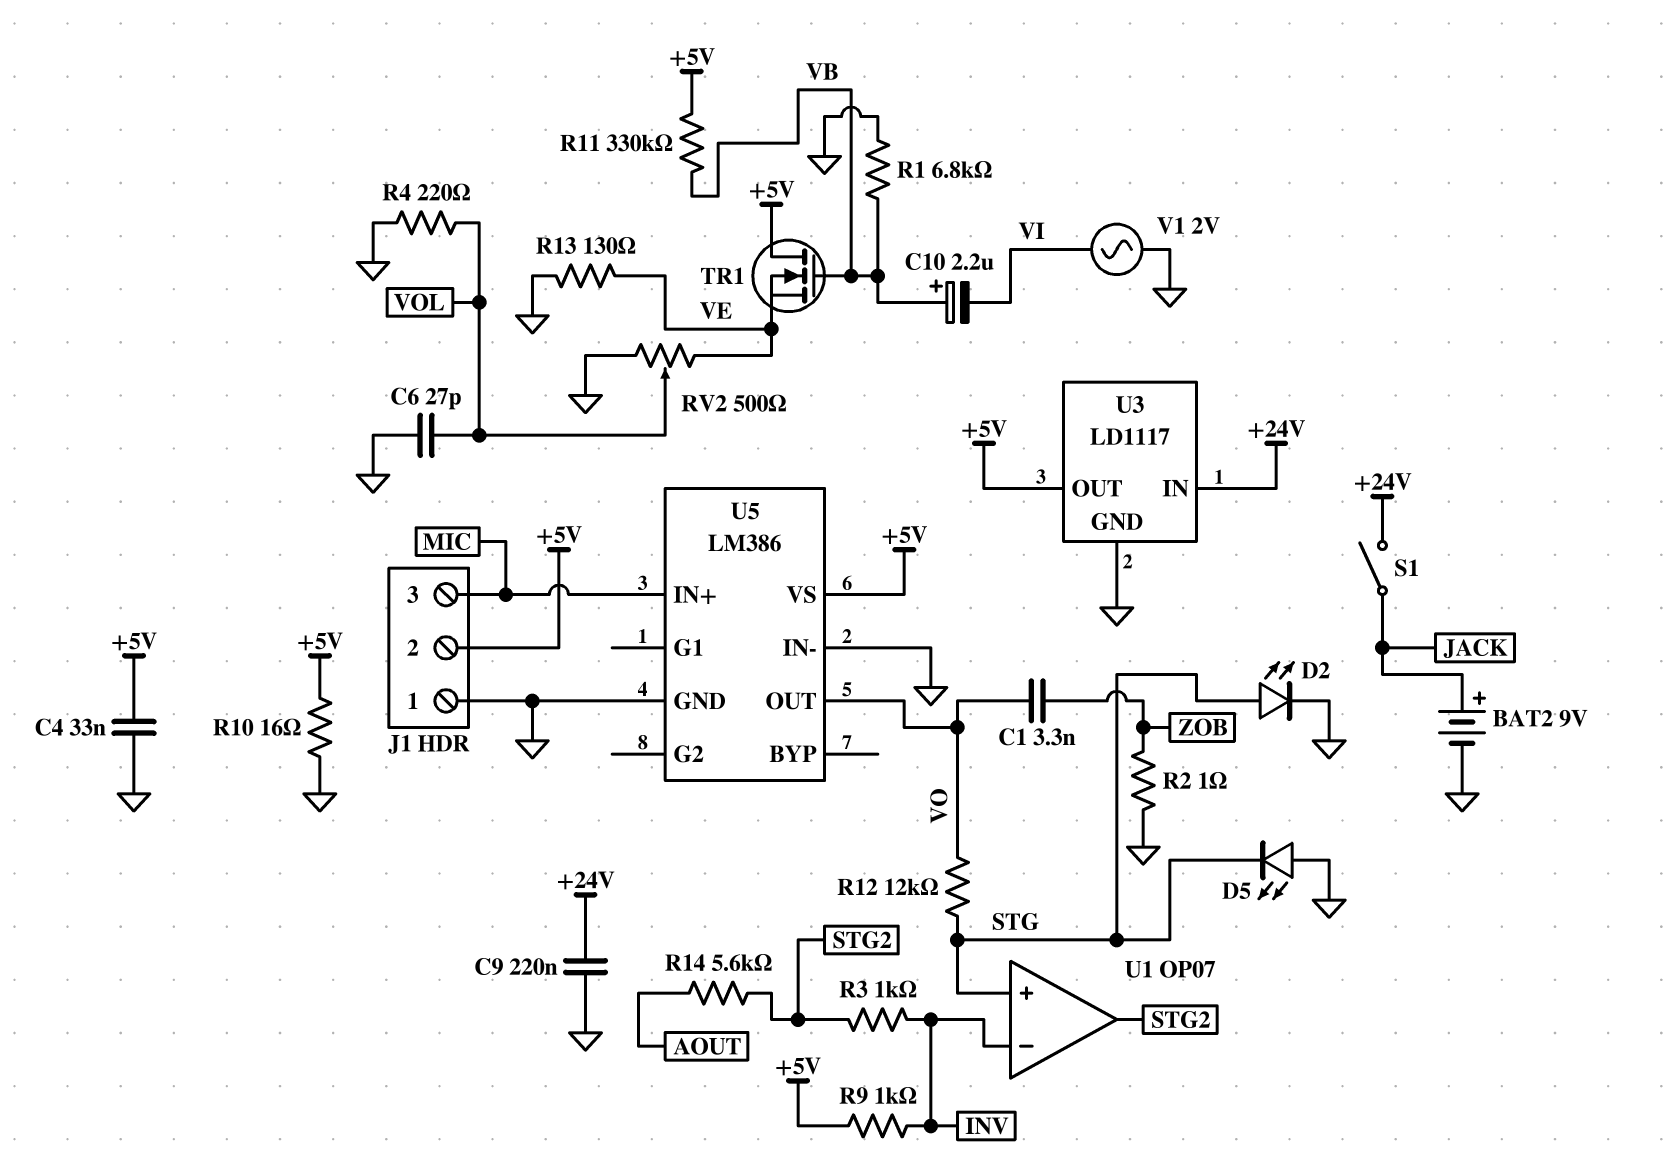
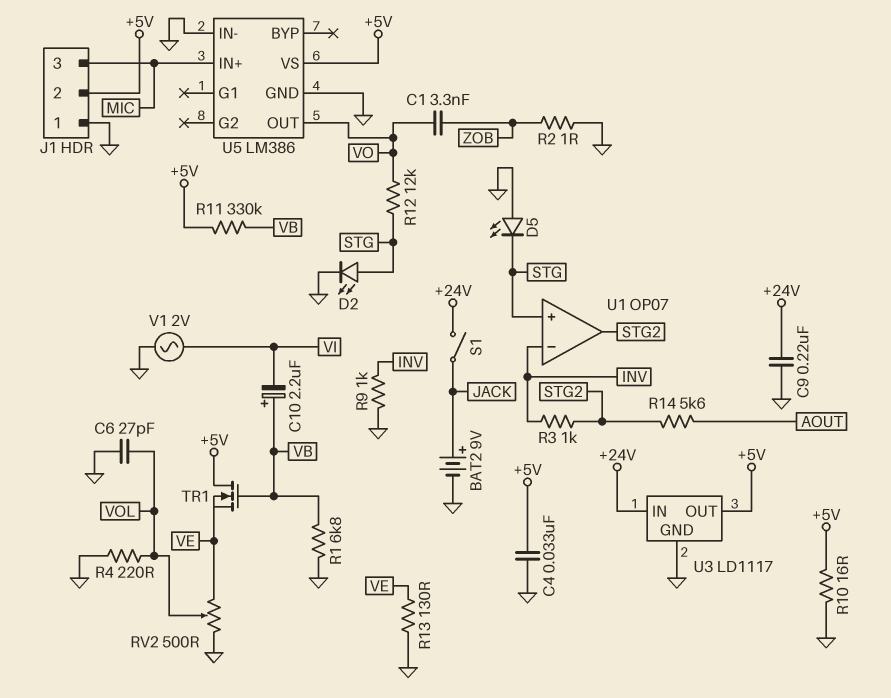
R9: 1k (+5V, INV) -> 1k (GND, INV)

